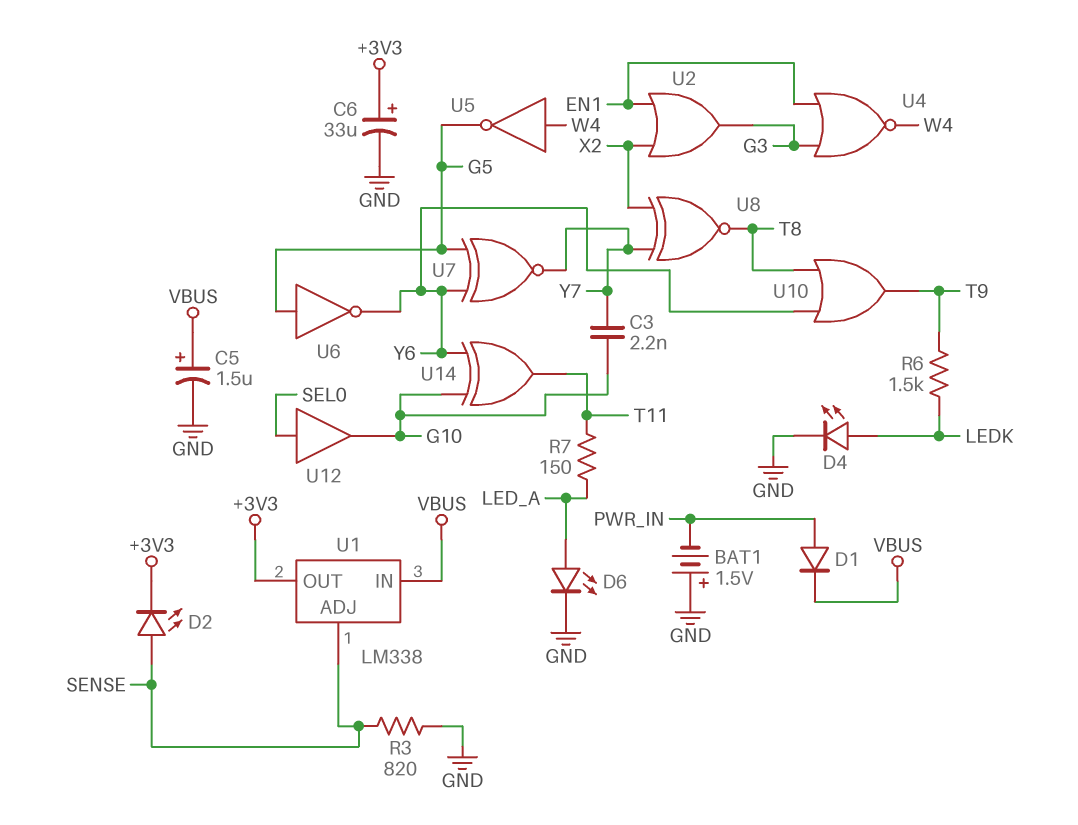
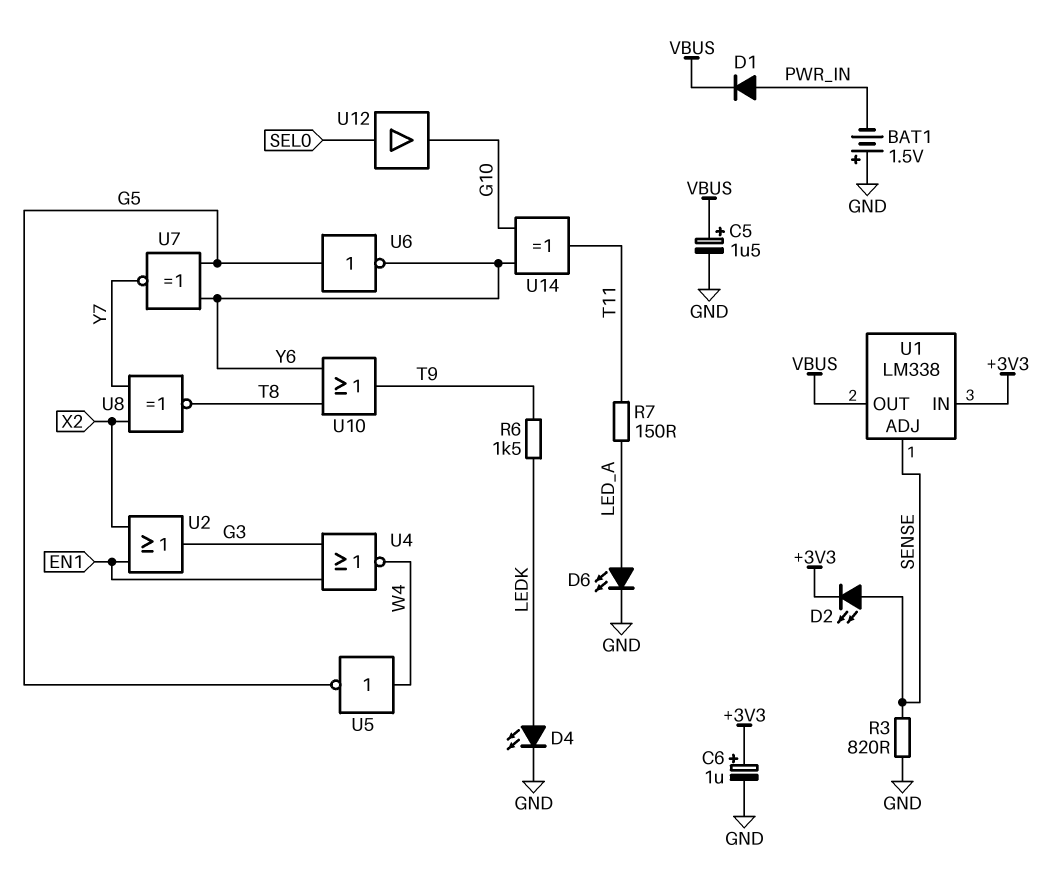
C3: 2.2nF (G10, Y7) -> none
C6: 33uF (plus +3V3, minus GND) -> 1uF (plus +3V3, minus GND)
U1 pin IN: VBUS -> +3V3
U1 pin OUT: +3V3 -> VBUS

